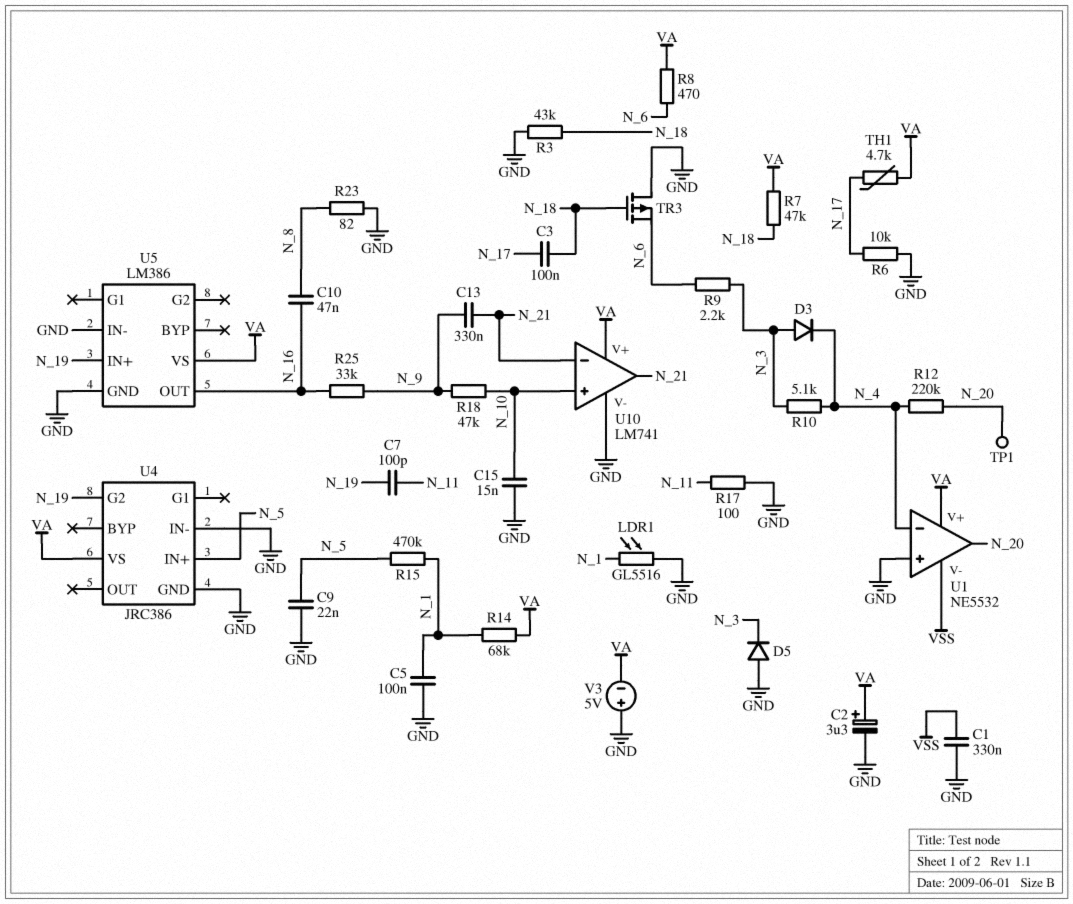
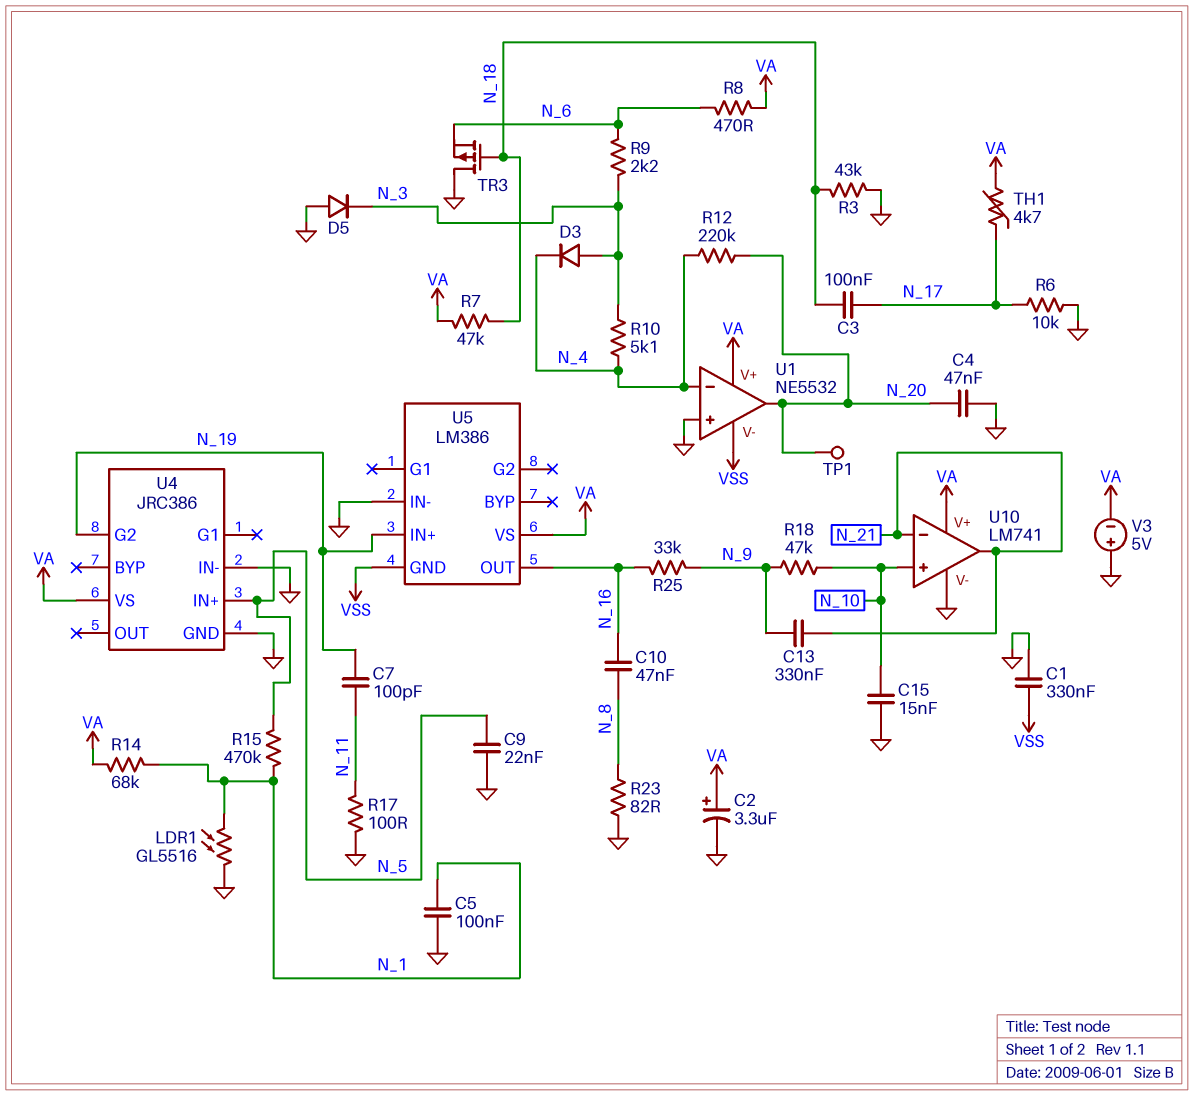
C4: none -> 47nF (GND, N_20)
U5 pin GND: GND -> VSS

